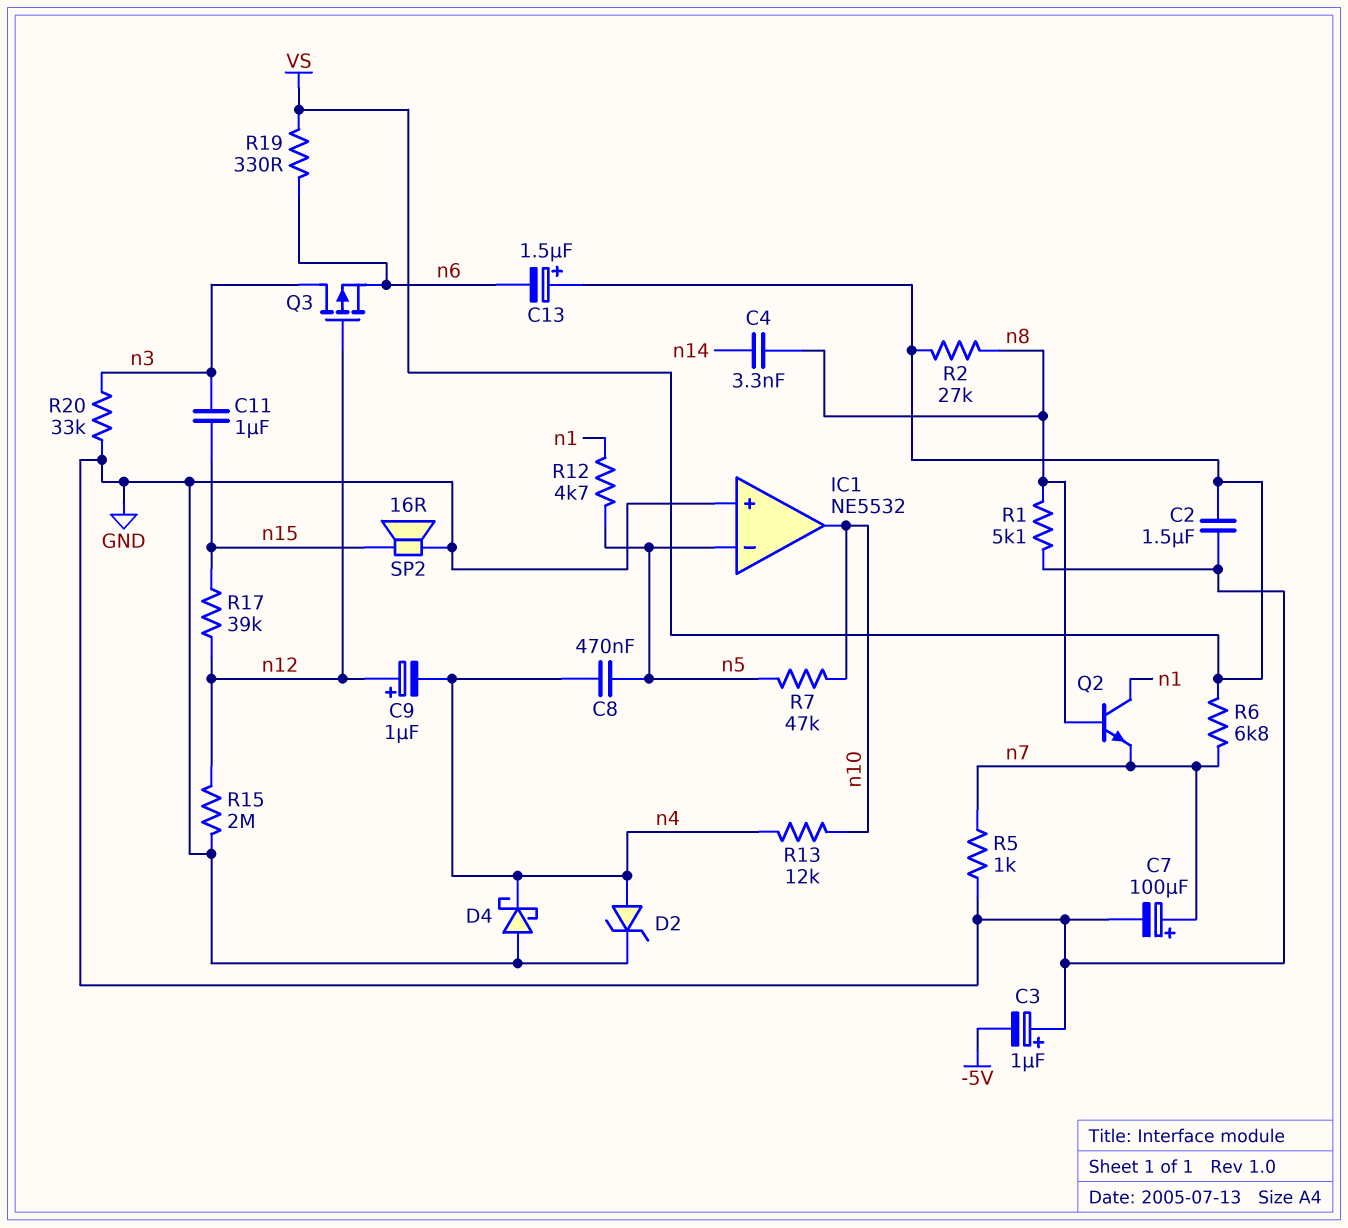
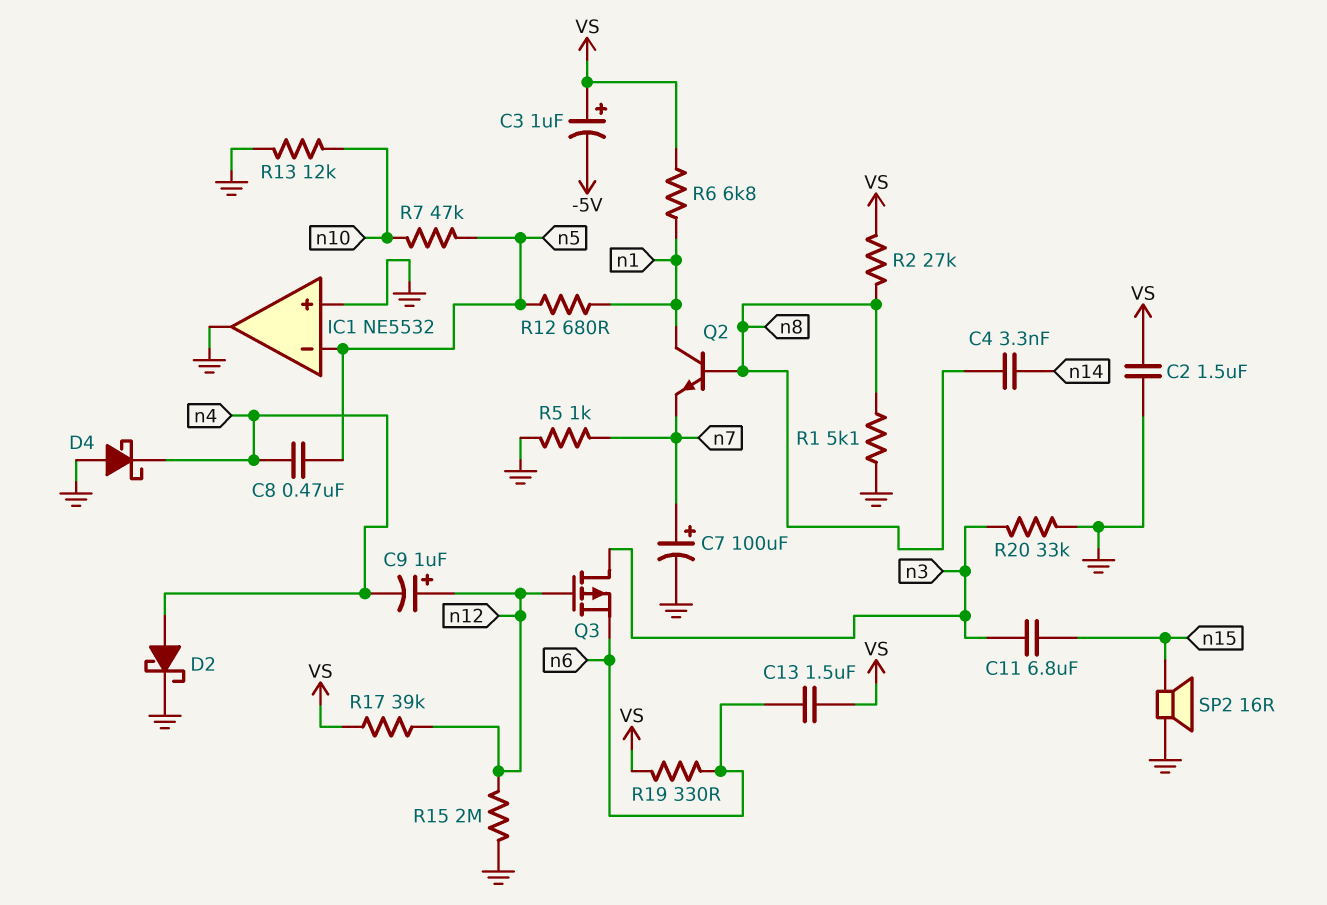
C3: 1uF (plus GND, minus -5V) -> 1uF (plus VS, minus -5V)
C11: 1uF (n3, n15) -> 6.8uF (n3, n15)
C13: 1.5uF (plus VS, minus n6) -> 1.5uF (VS, n6)
D2: zener (A n4, K GND) -> schottky (A n4, K GND)
IC1 pin out: n10 -> GND
R6: 6.8k (VS, n7) -> 6.8k (VS, n1)
R12: 4.7k (n1, n5) -> 680 (n1, n5)
R13: 12k (n4, n10) -> 12k (GND, n10)
R17: 39k (n12, n15) -> 39k (VS, n12)

